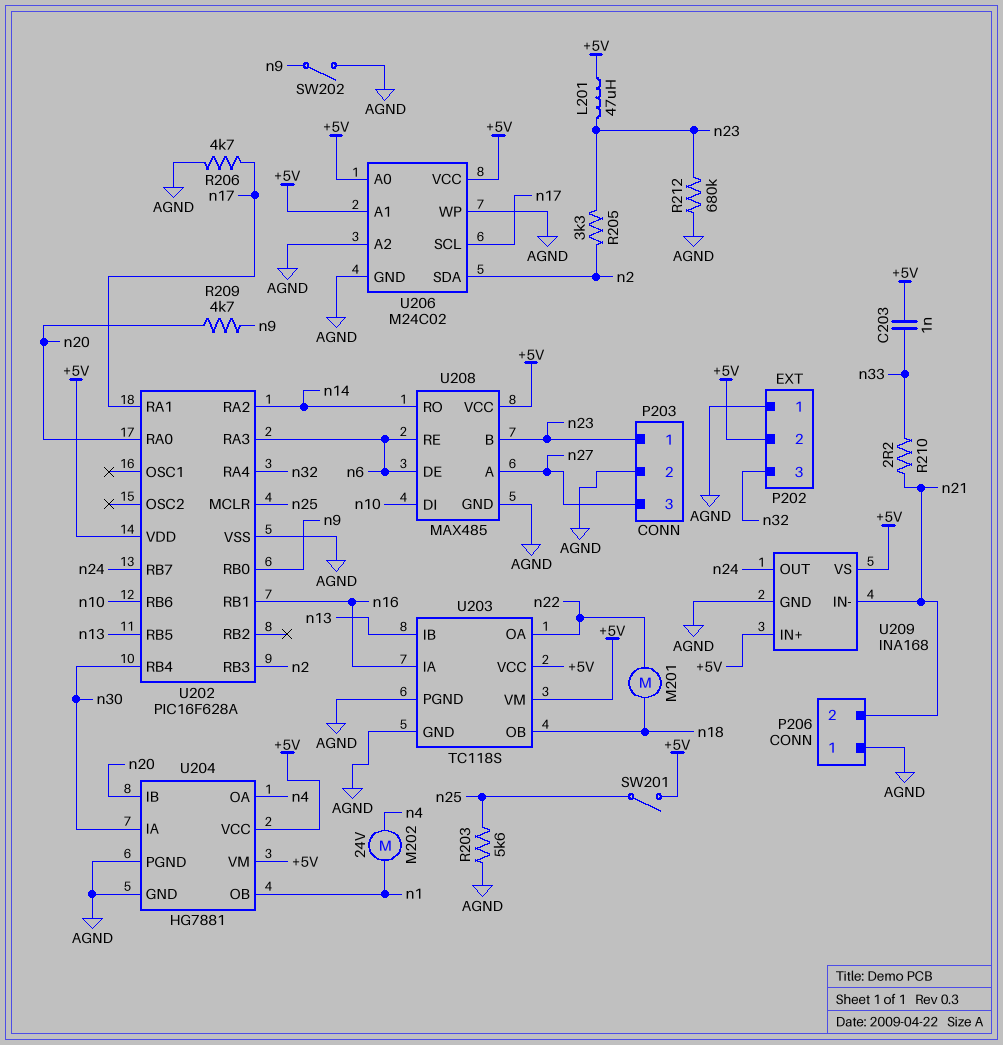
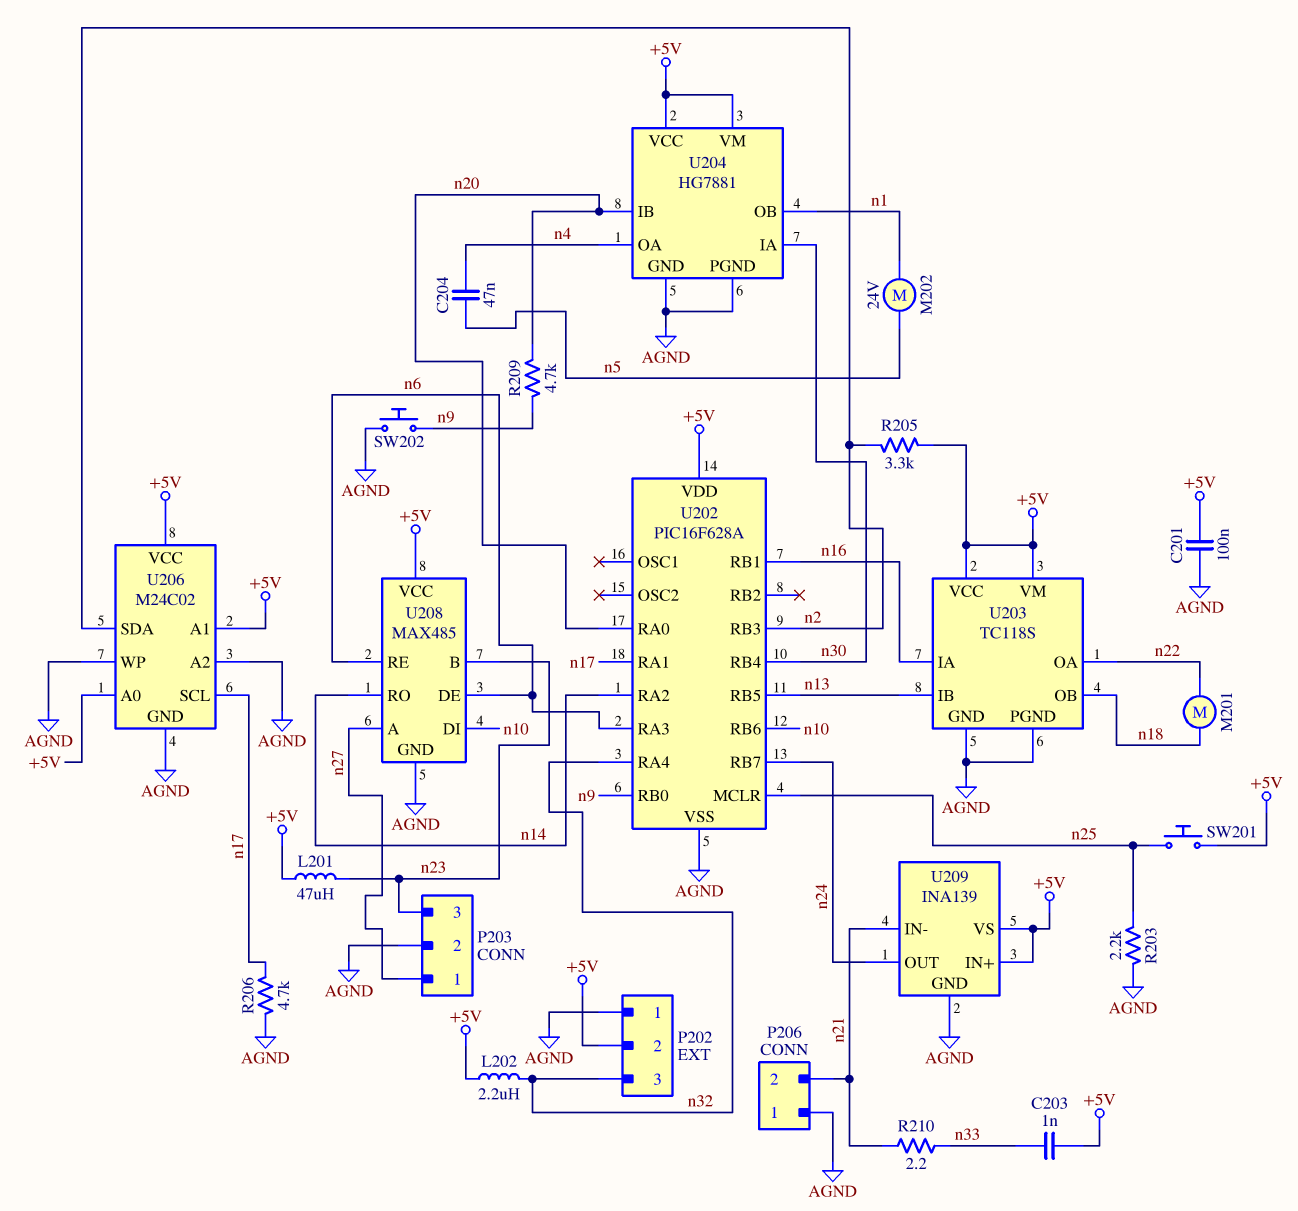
C201: none -> 100nF (+5V, AGND)
C204: none -> 47nF (n4, n5)
L202: none -> 2.2uH (+5V, n32)
M202: motor 24V (n1, n4) -> motor 24V (n1, n5)
P203 pin 1: n23 -> n27
P203 pin 3: n27 -> n23
R203: 5.6k (AGND, n25) -> 2.2k (AGND, n25)
R205: 3.3k (n2, n23) -> 3.3k (+5V, n2)
R212: 680k (AGND, n23) -> none
SW201: switch (+5V, n25) -> button (+5V, n25)
SW202: switch (AGND, n9) -> button (AGND, n9)
U209: INA168 -> INA139

